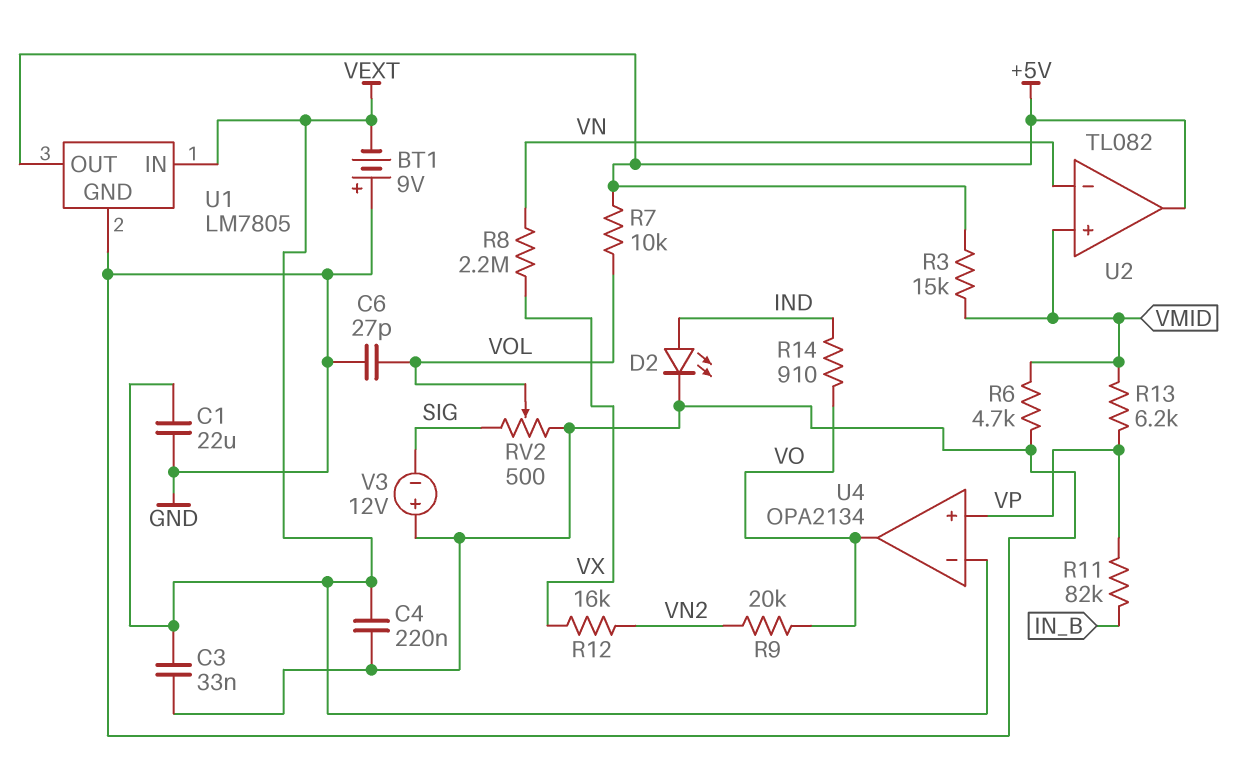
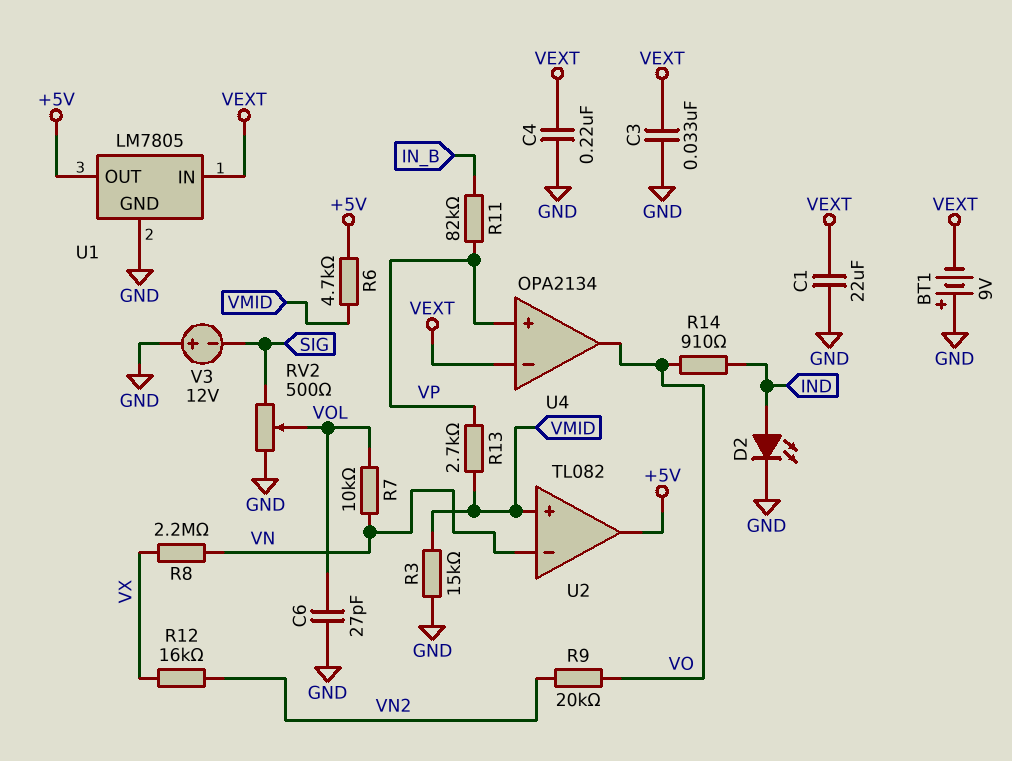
R3: 15k (+5V, VMID) -> 15k (GND, VMID)
R6: 4.7k (GND, VMID) -> 4.7k (+5V, VMID)
R7: 10k (+5V, VOL) -> 10k (VN, VOL)
R13: 6.2k (VMID, VP) -> 2.7k (VMID, VP)

